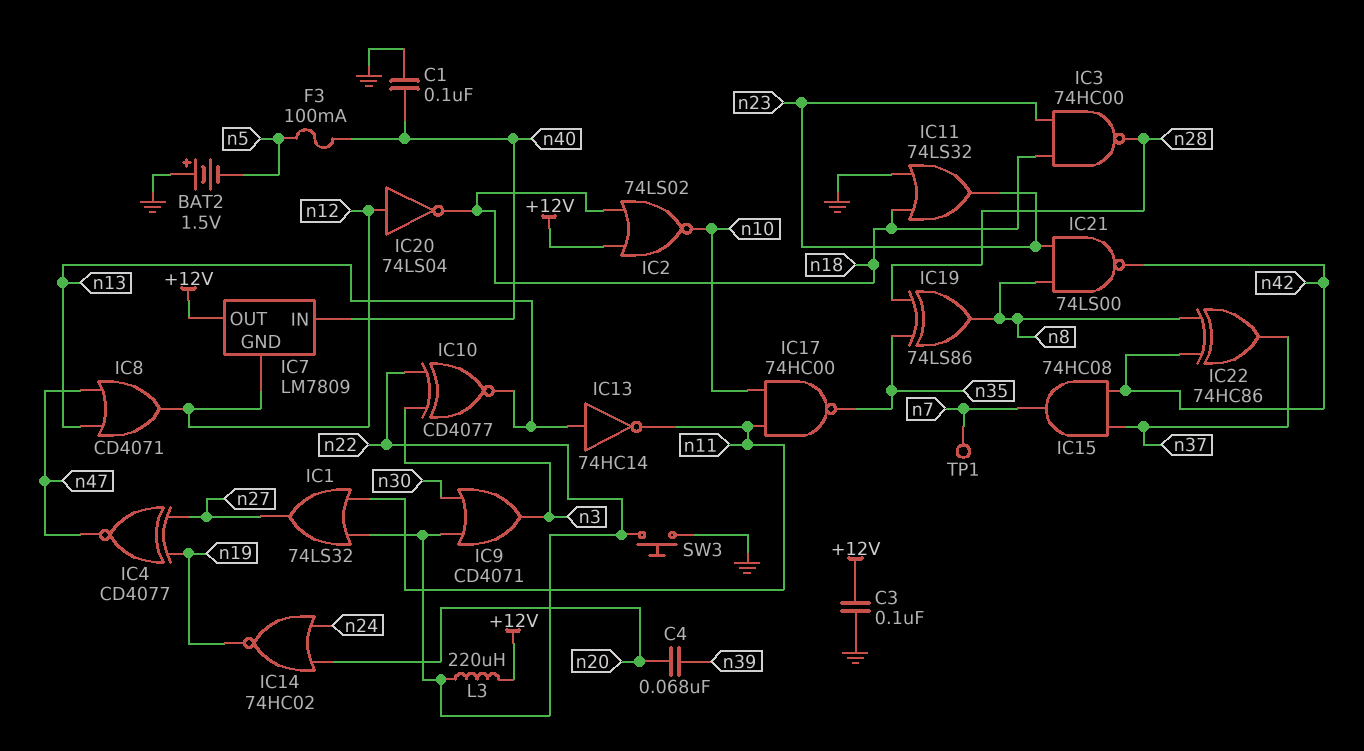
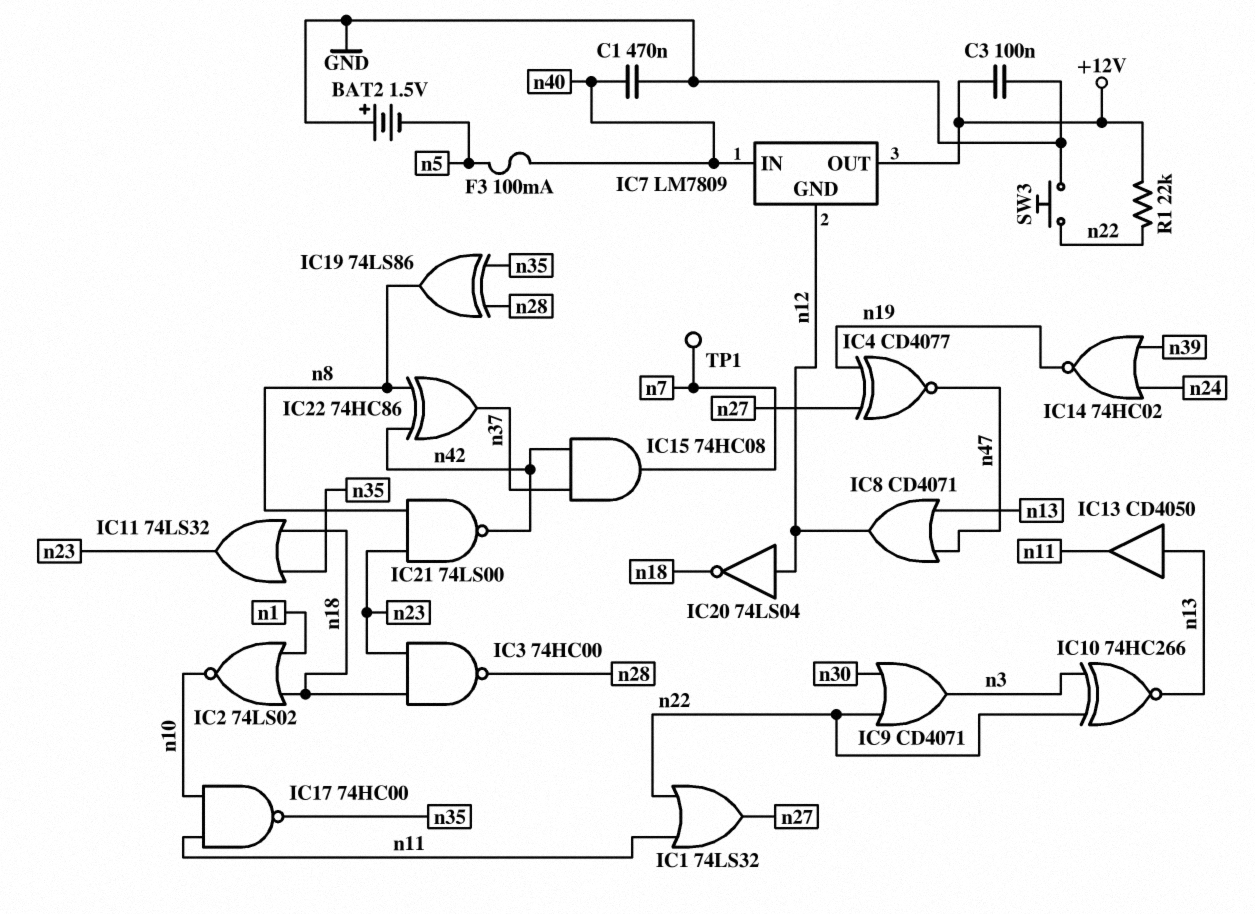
C1: 100nF (GND, n40) -> 470nF (GND, n40)
C4: 68nF (n20, n39) -> none
IC2: NOR 74LS02 (in +12V, in n18, out n10) -> NOR 74LS02 (in n1, in n18, out n10)
IC10: XNOR CD4077 (in n3, in n22, out n13) -> XNOR 74HC266 (in n3, in n22, out n13)
IC11: OR 74LS32 (in GND, in n18, out n23) -> OR 74LS32 (in n18, in n35, out n23)
IC13: NOT 74HC14 (in n13, out n11) -> buffer CD4050 (in n13, out n11)
IC14: NOR 74HC02 (in n20, in n24, out n19) -> NOR 74HC02 (in n24, in n39, out n19)
L3: 220uH (+12V, n22) -> none
R1: none -> 22k (+12V, n22)

